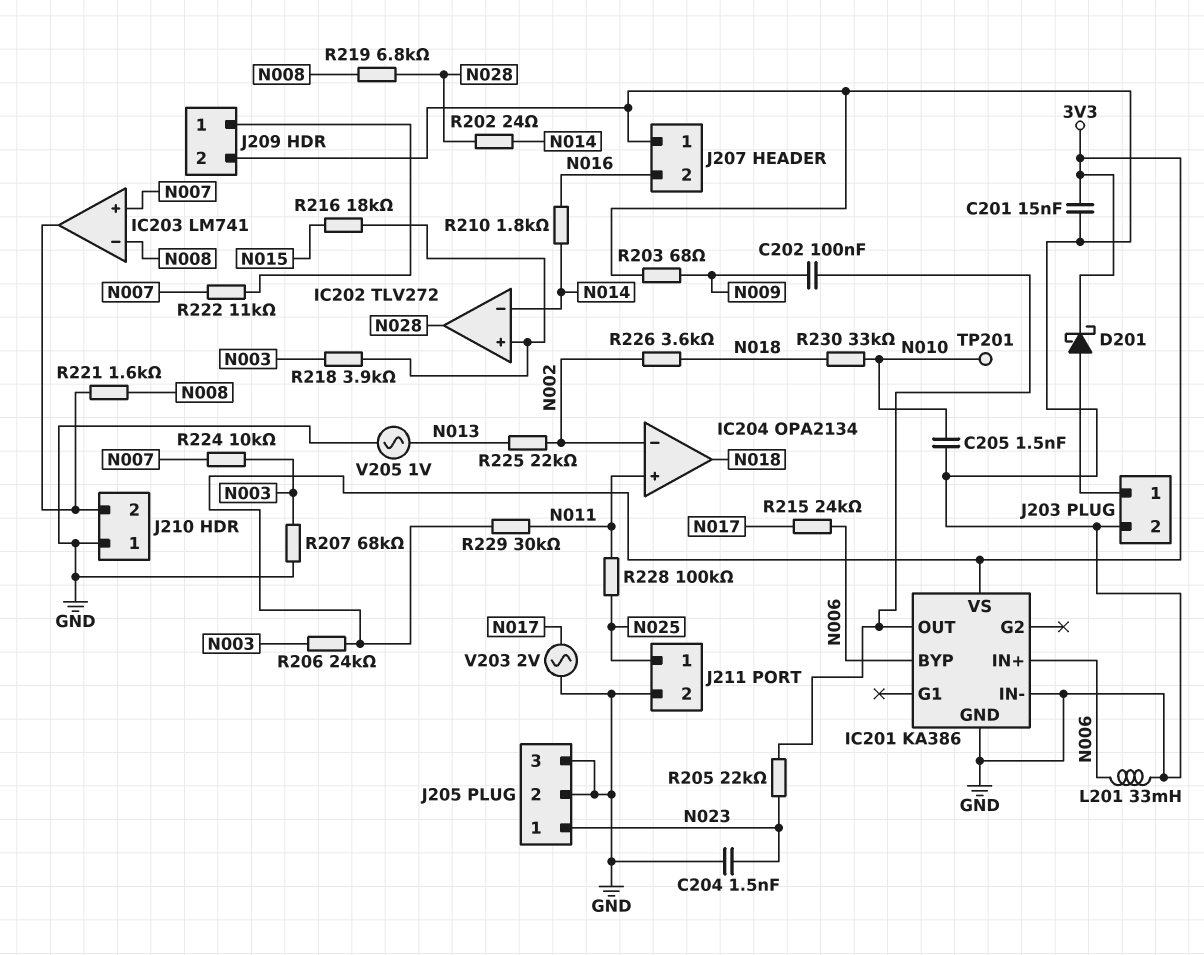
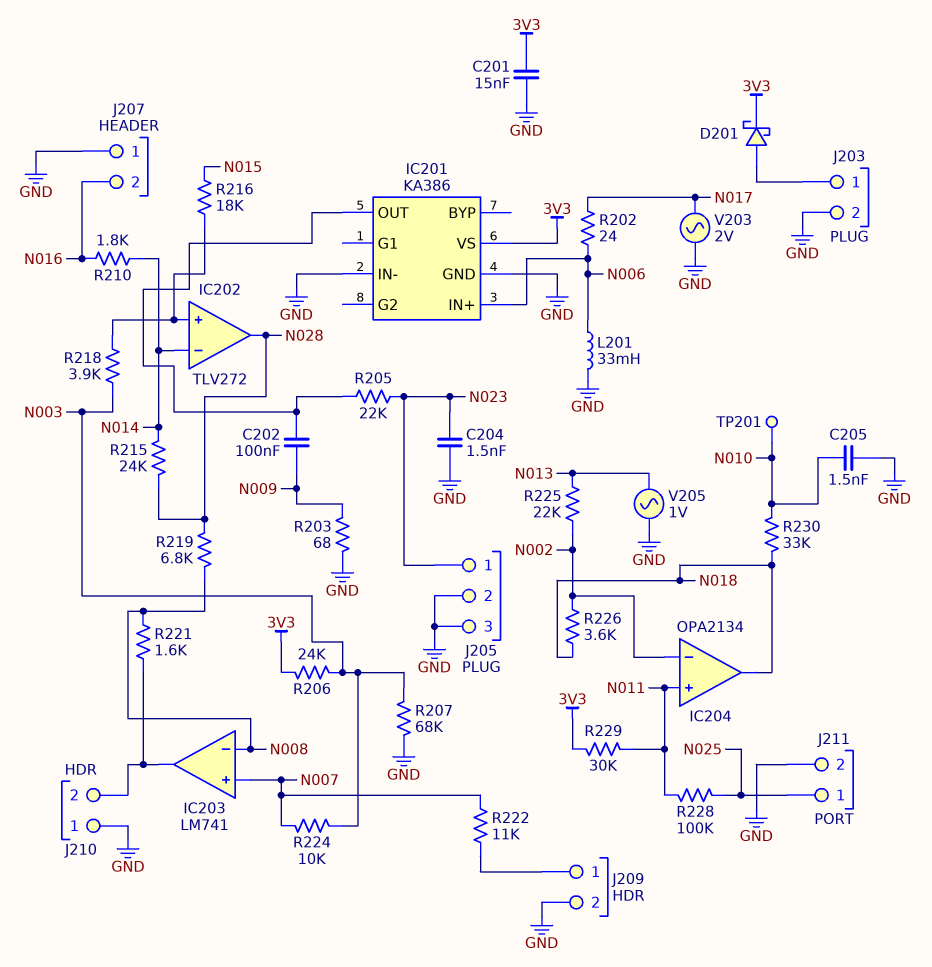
IC201 pin BYP: N006 -> none
R202: 24 (N014, N028) -> 24 (N006, N017)
R215: 24k (N006, N017) -> 24k (N014, N028)

